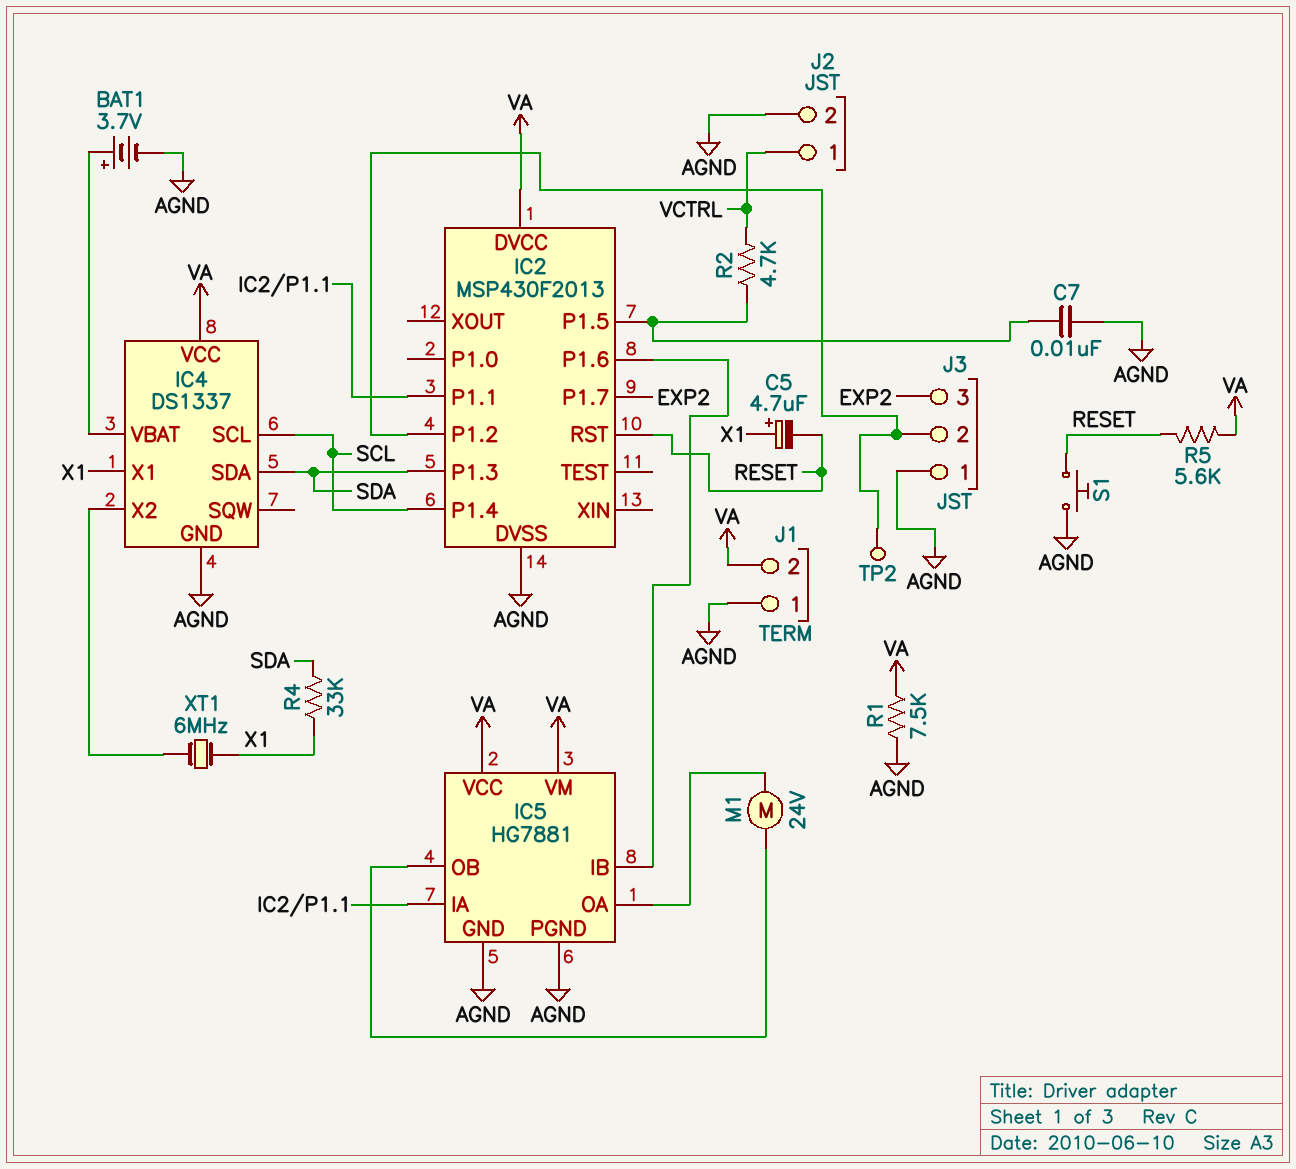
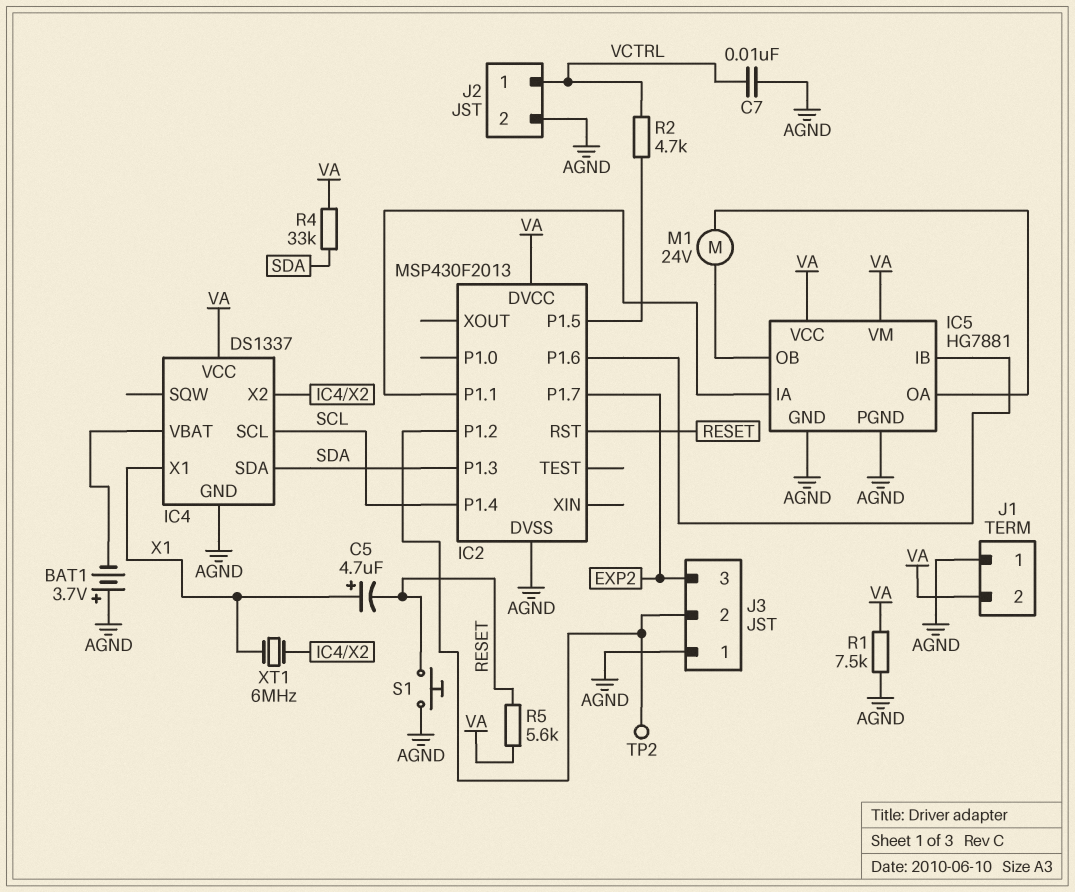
BAT1: 3.7V (plus IC4/VBAT, minus AGND) -> 3.7V (plus AGND, minus IC4/VBAT)
C7: 10nF (AGND, IC2/P1.5) -> 10nF (AGND, VCTRL)
R4: 33k (SDA, X1) -> 33k (SDA, VA)

